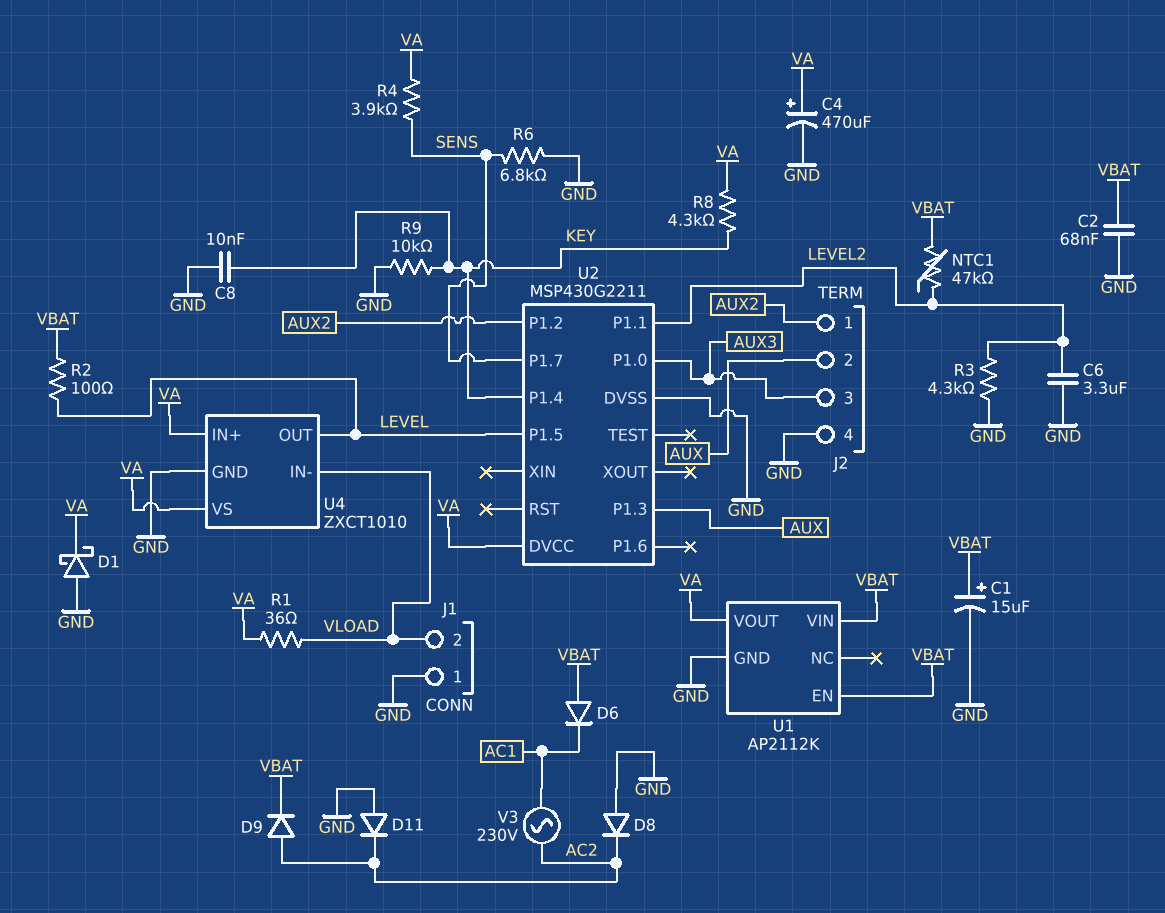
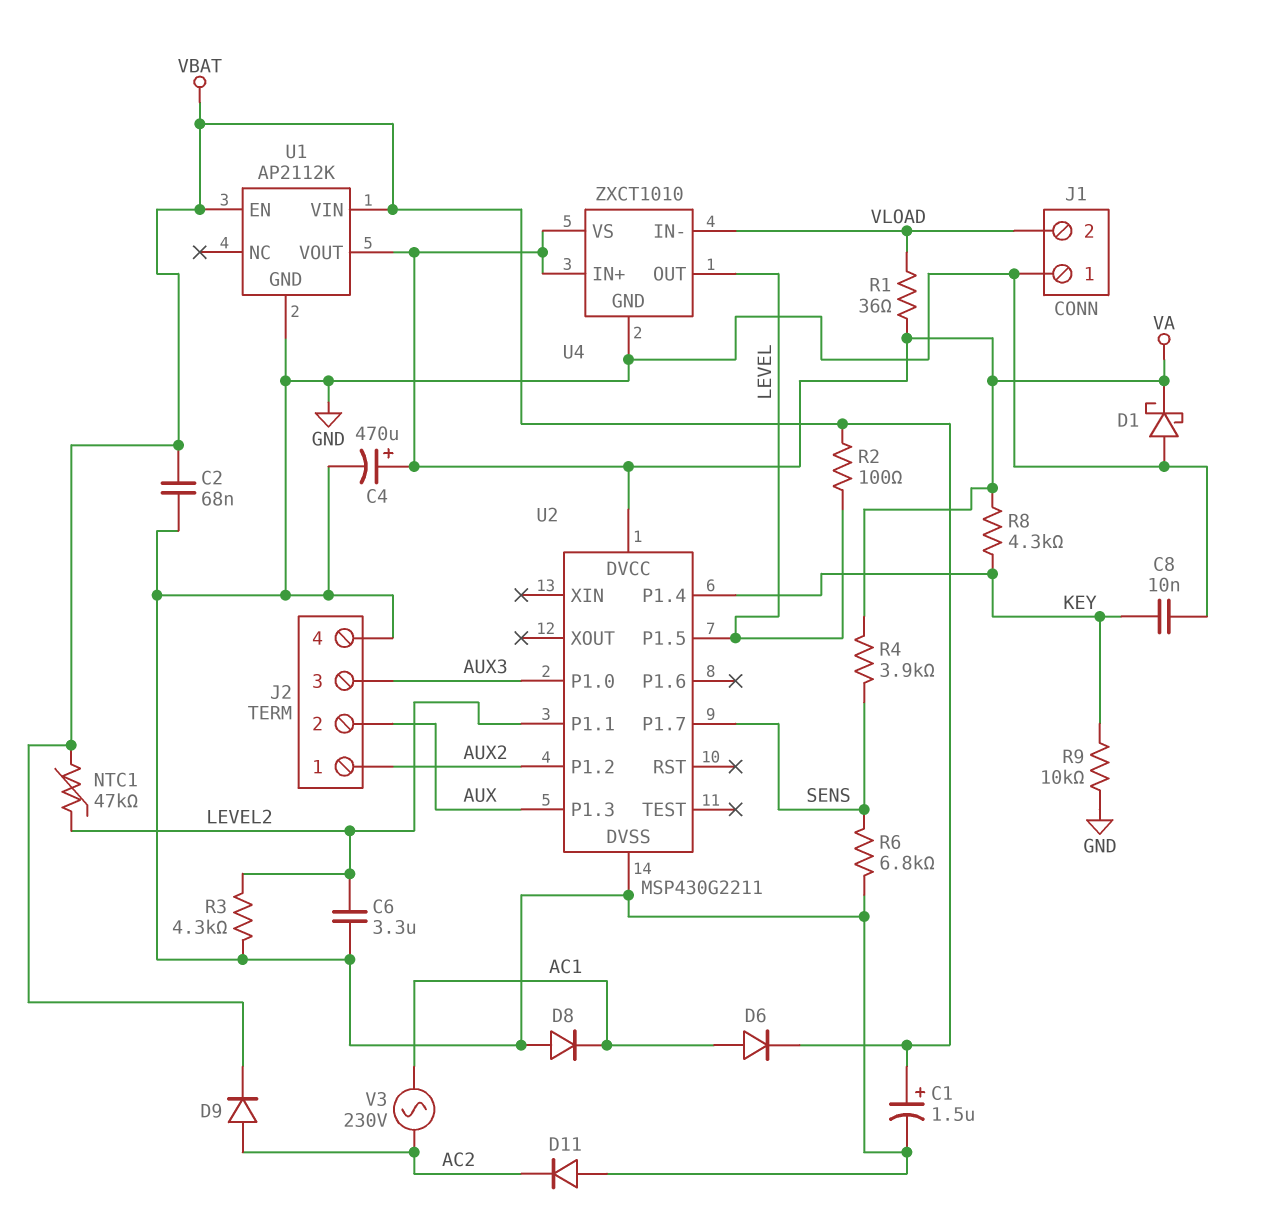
C1: 15uF (plus VBAT, minus GND) -> 1.5uF (plus VBAT, minus GND)
D6: diode (A VBAT, K AC1) -> diode (A AC1, K VBAT)
D8: diode (A GND, K AC2) -> diode (A GND, K AC1)

